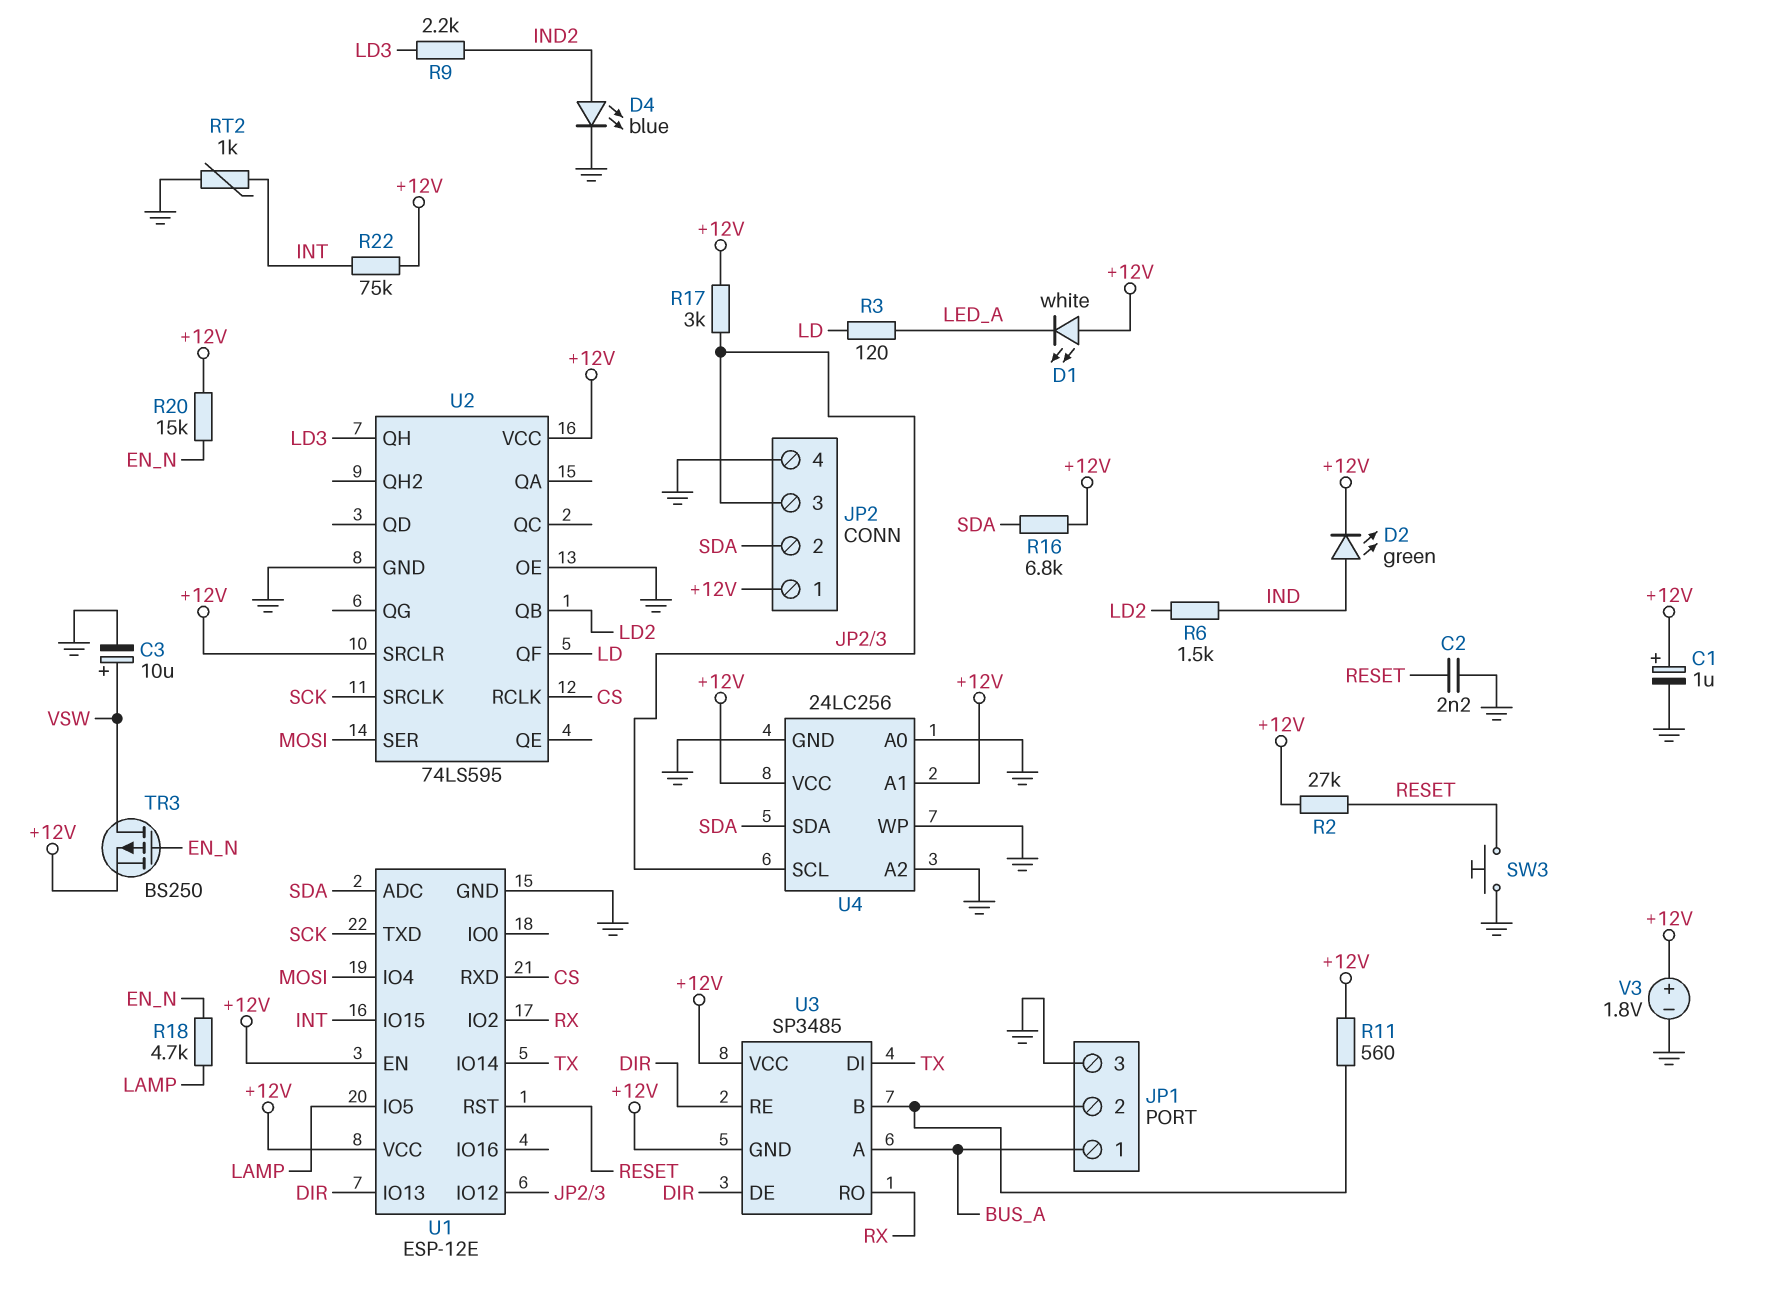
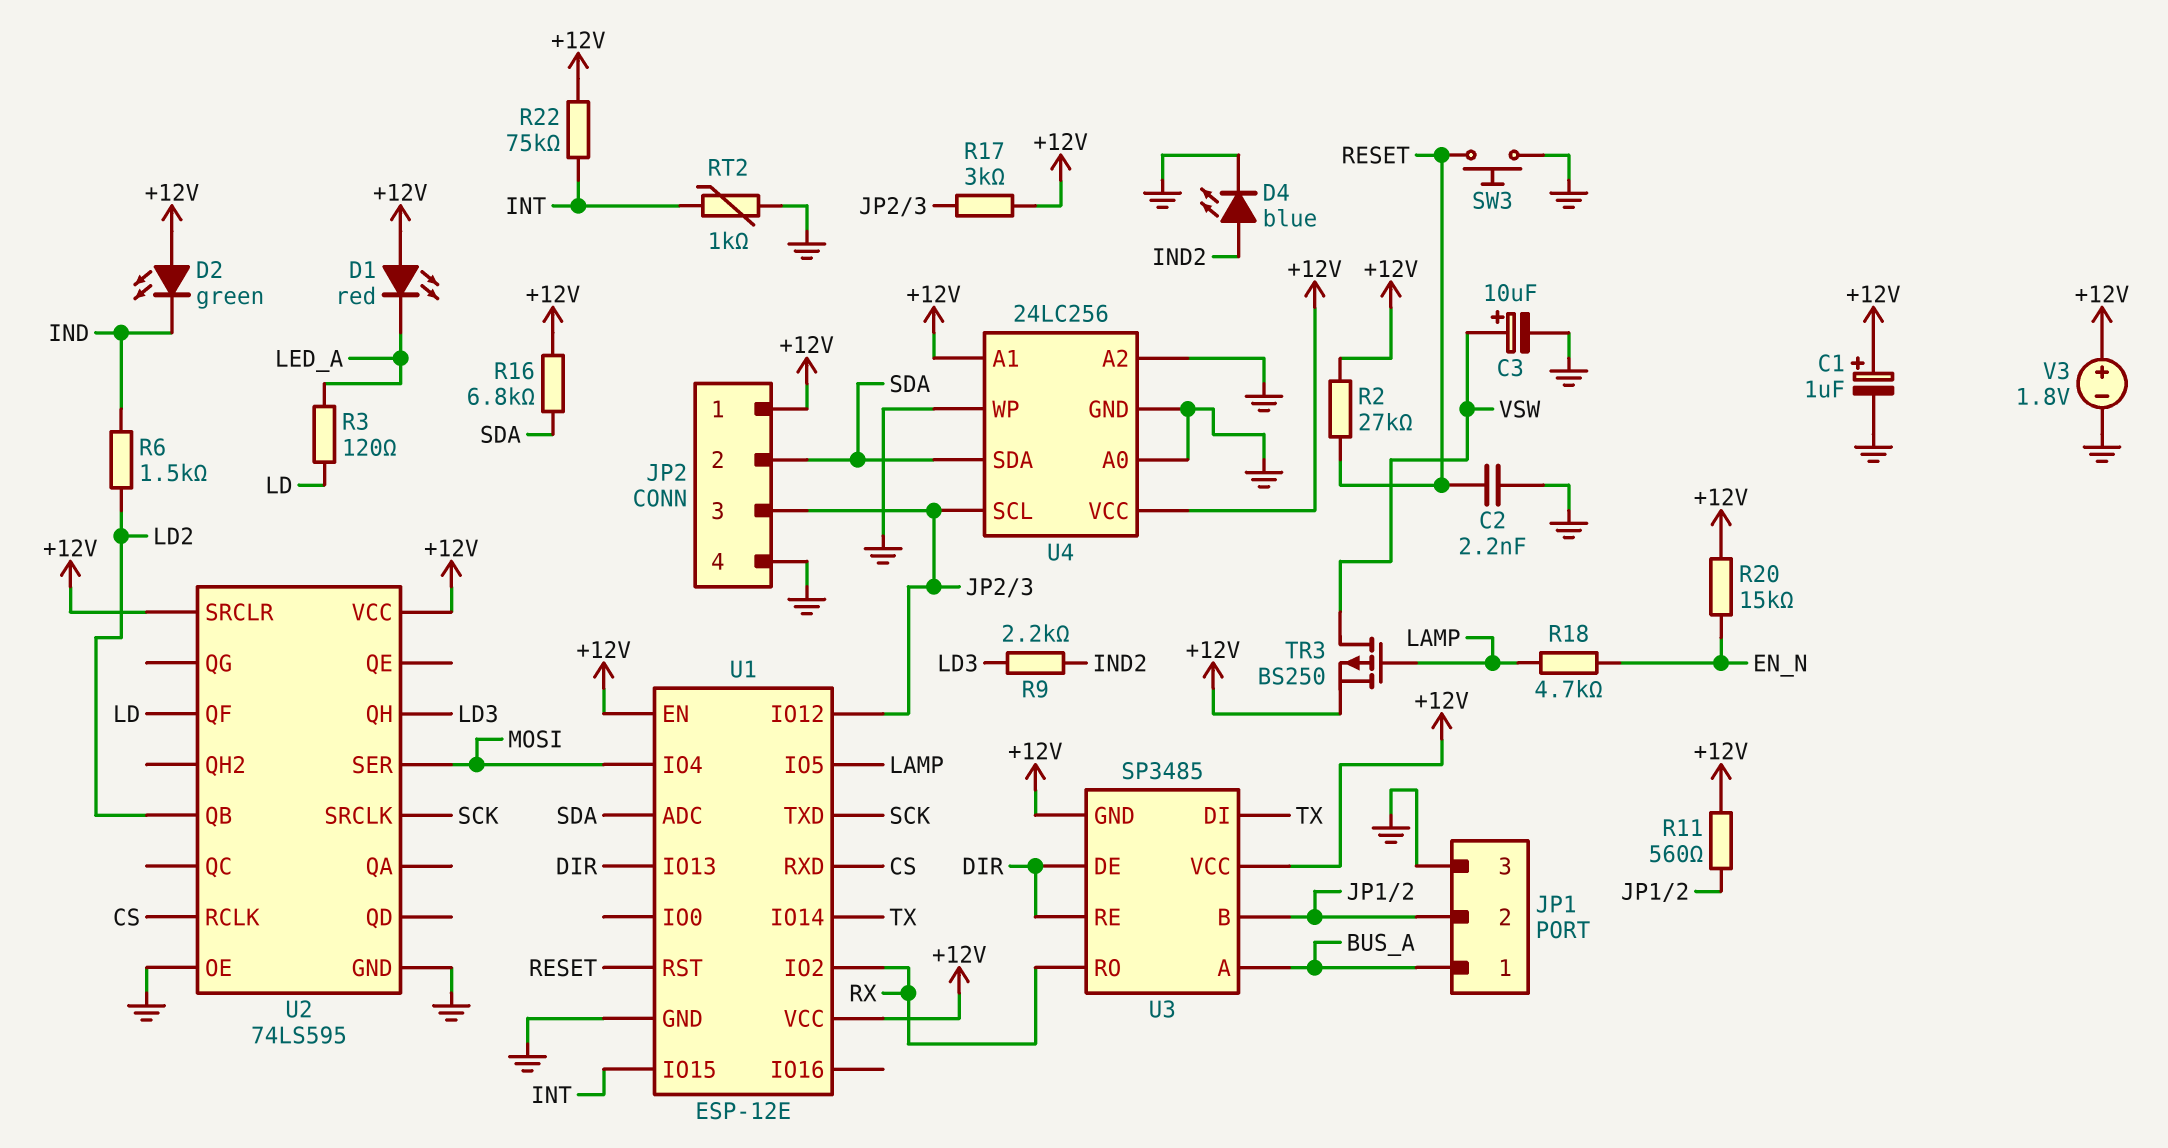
D1: LED white (A +12V, K LED_A) -> LED red (A +12V, K LED_A)
D2: LED green (A IND, K +12V) -> LED green (A +12V, K IND)
TR3: PMOS BS250 (G EN_N, D VSW, S +12V) -> PMOS BS250 (G LAMP, D VSW, S +12V)

